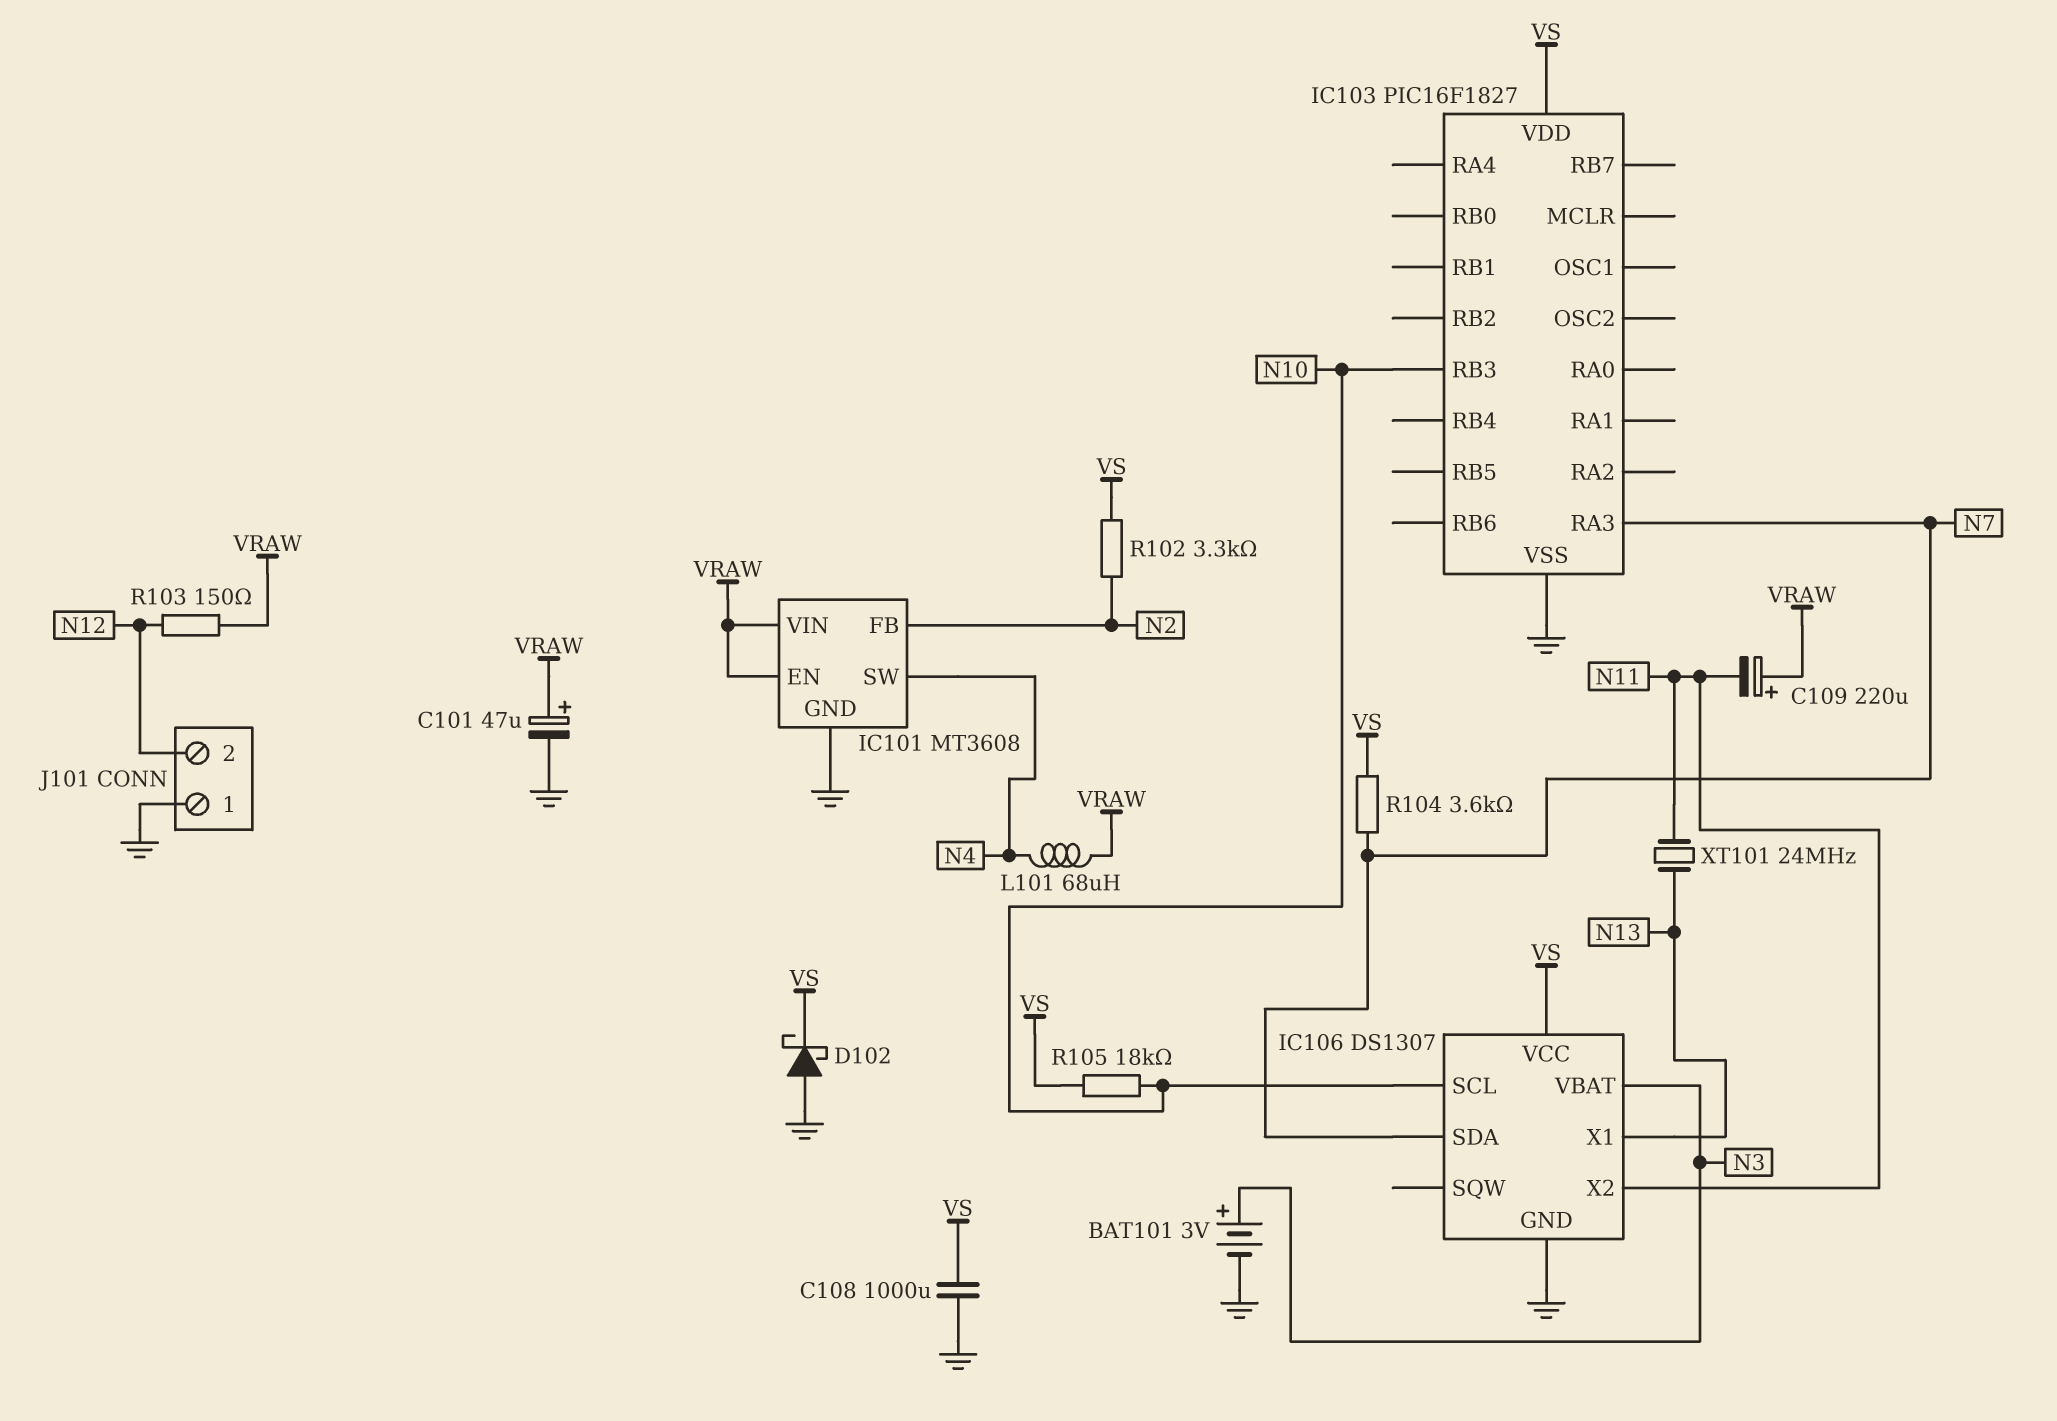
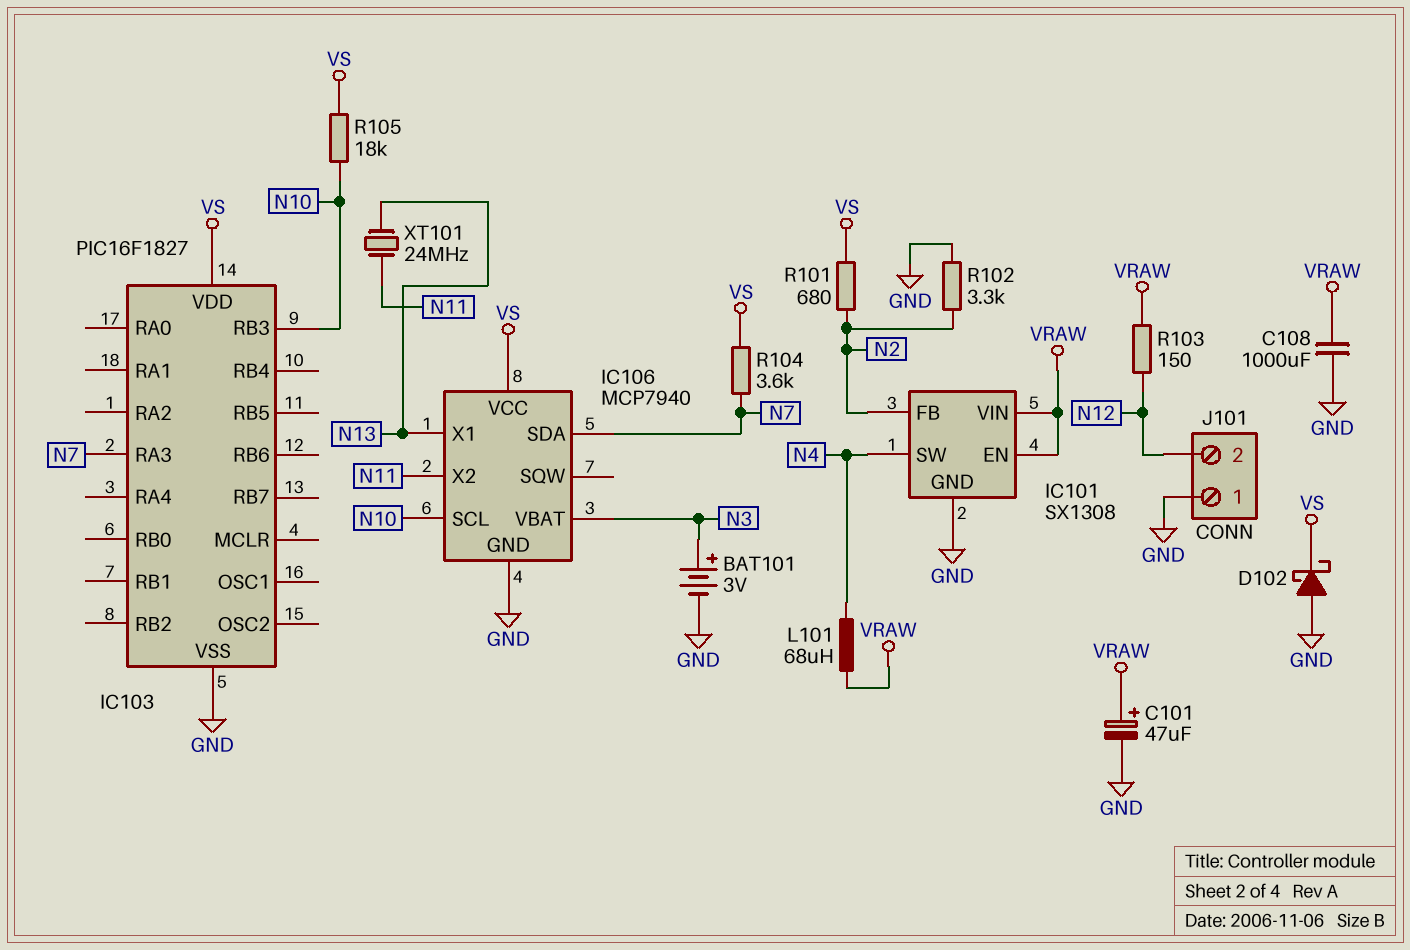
C108: 1000uF (GND, VS) -> 1000uF (GND, VRAW)
C109: 220uF (plus VRAW, minus N11) -> none
IC101: MT3608 -> SX1308
IC106: DS1307 -> MCP7940
R101: none -> 680 (N2, VS)
R102: 3.3k (N2, VS) -> 3.3k (GND, N2)

